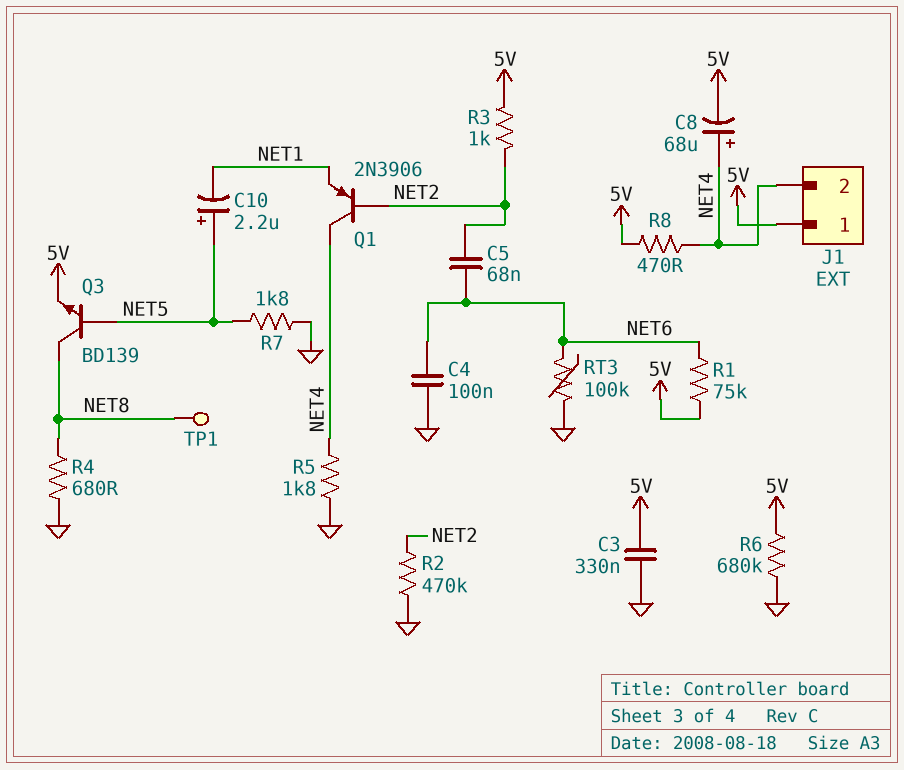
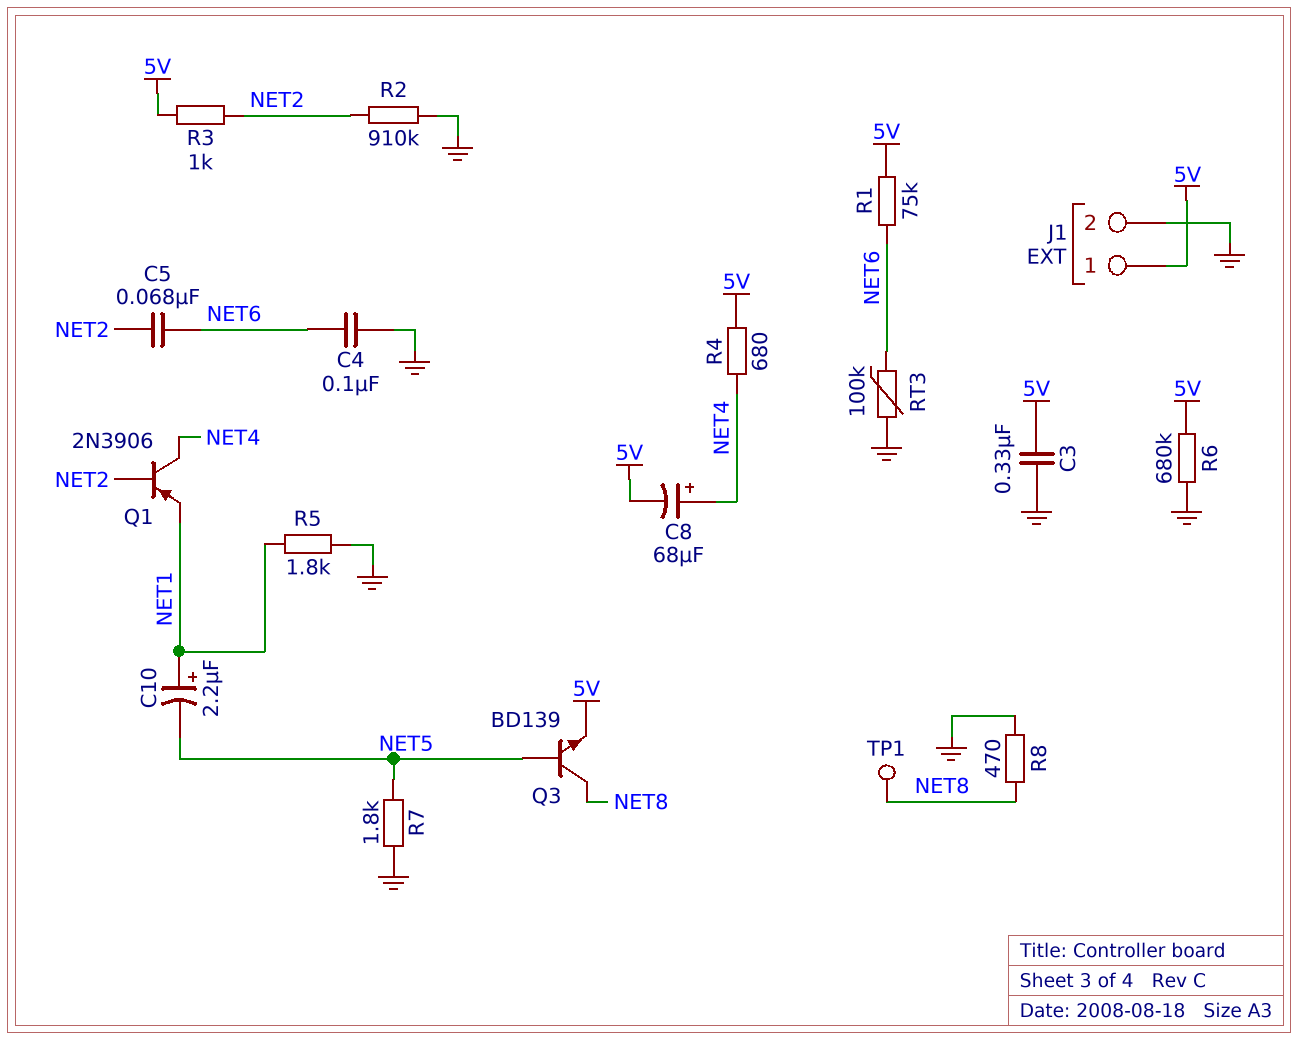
C10: 2.2uF (plus NET5, minus NET1) -> 2.2uF (plus NET1, minus NET5)
J1 pin 2: NET4 -> GND
R2: 470k (GND, NET2) -> 910k (GND, NET2)
R4: 680 (GND, NET8) -> 680 (5V, NET4)
R5: 1.8k (GND, NET4) -> 1.8k (GND, NET1)
R8: 470 (5V, NET4) -> 470 (GND, NET8)

